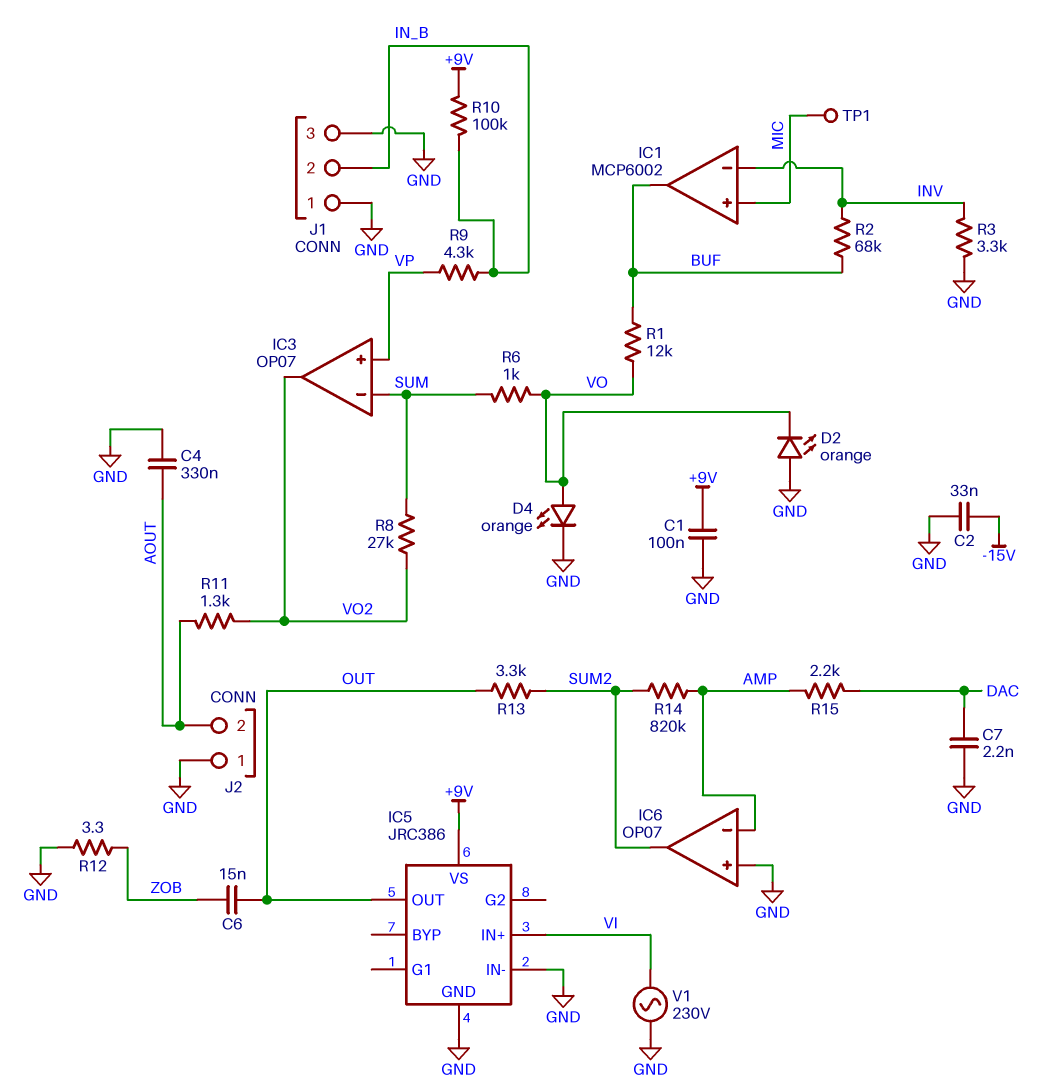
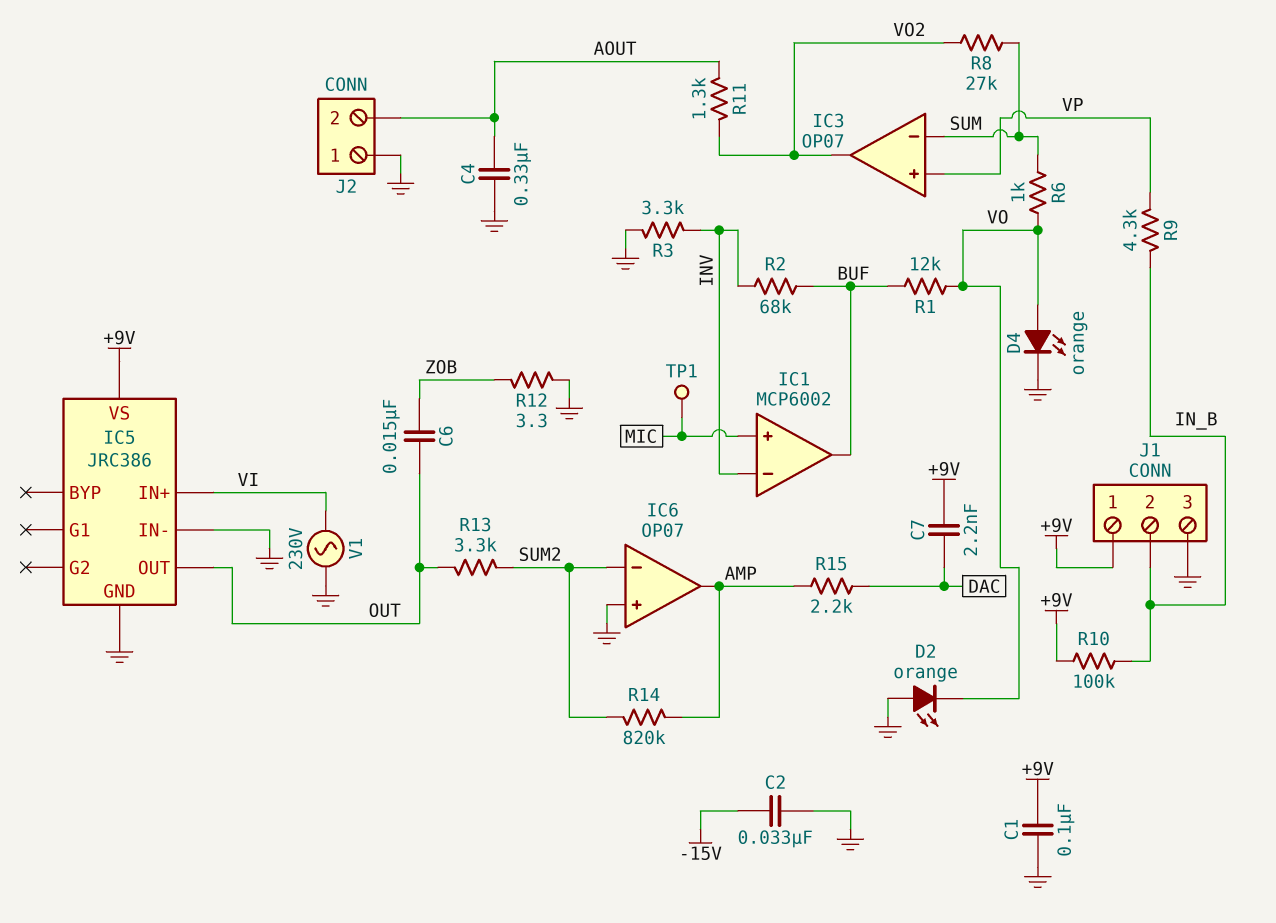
C7: 2.2nF (DAC, GND) -> 2.2nF (+9V, DAC)
IC6 pin in-: AMP -> SUM2
IC6 pin out: SUM2 -> AMP
J1 pin 1: GND -> +9V

